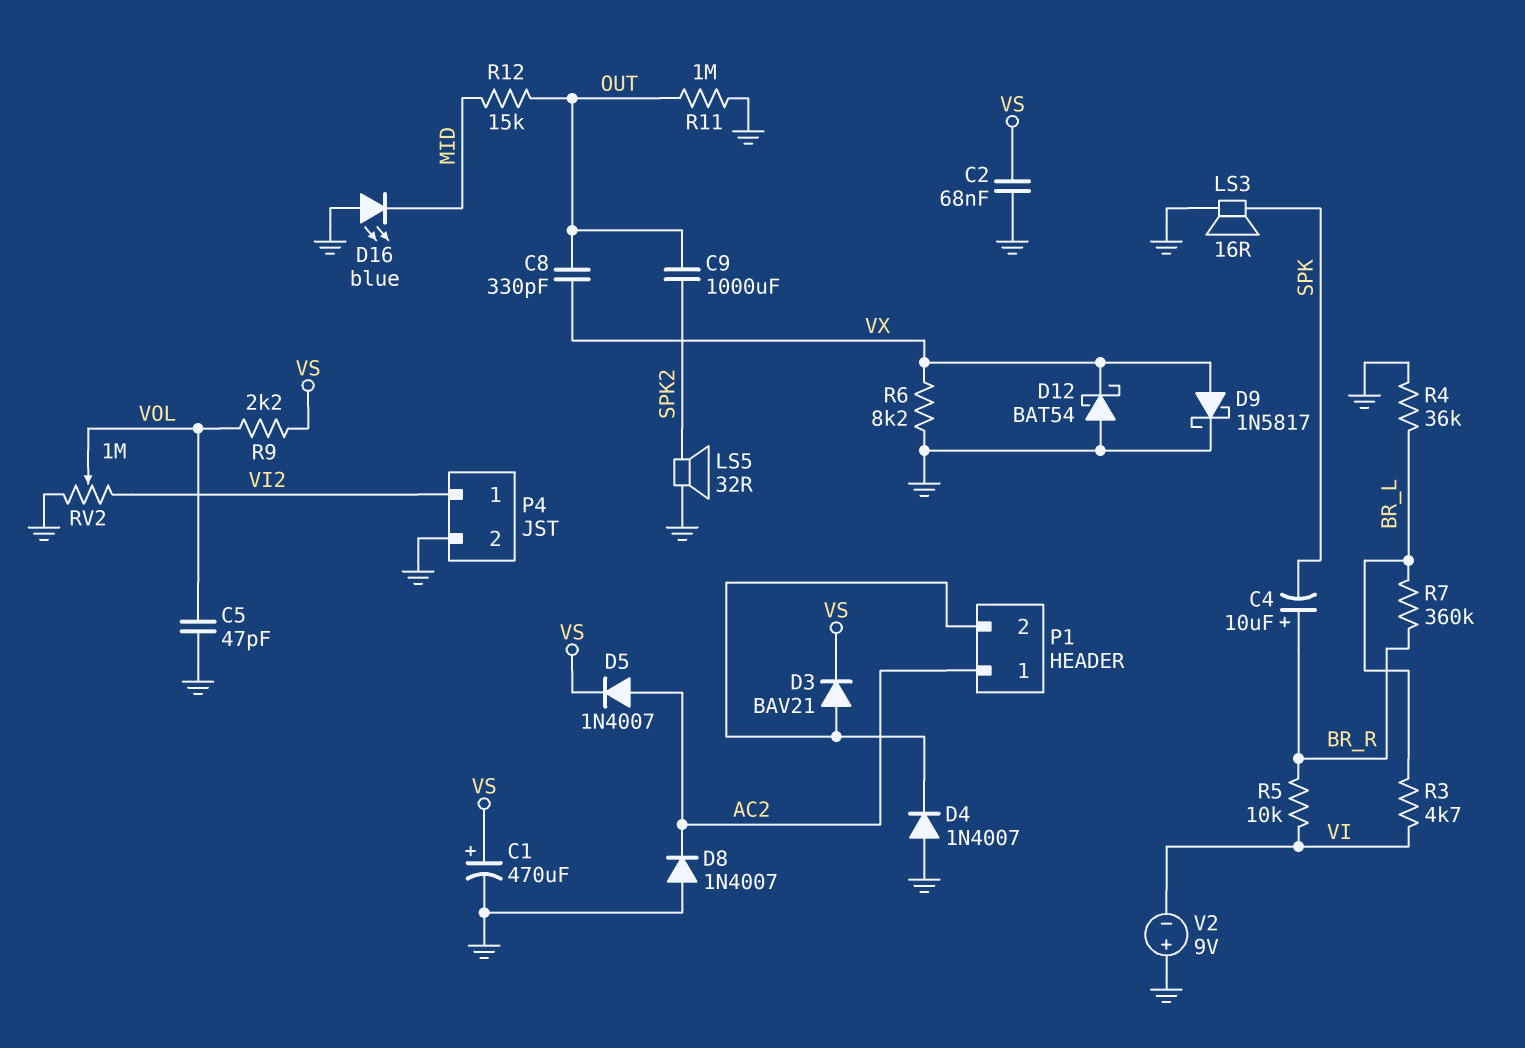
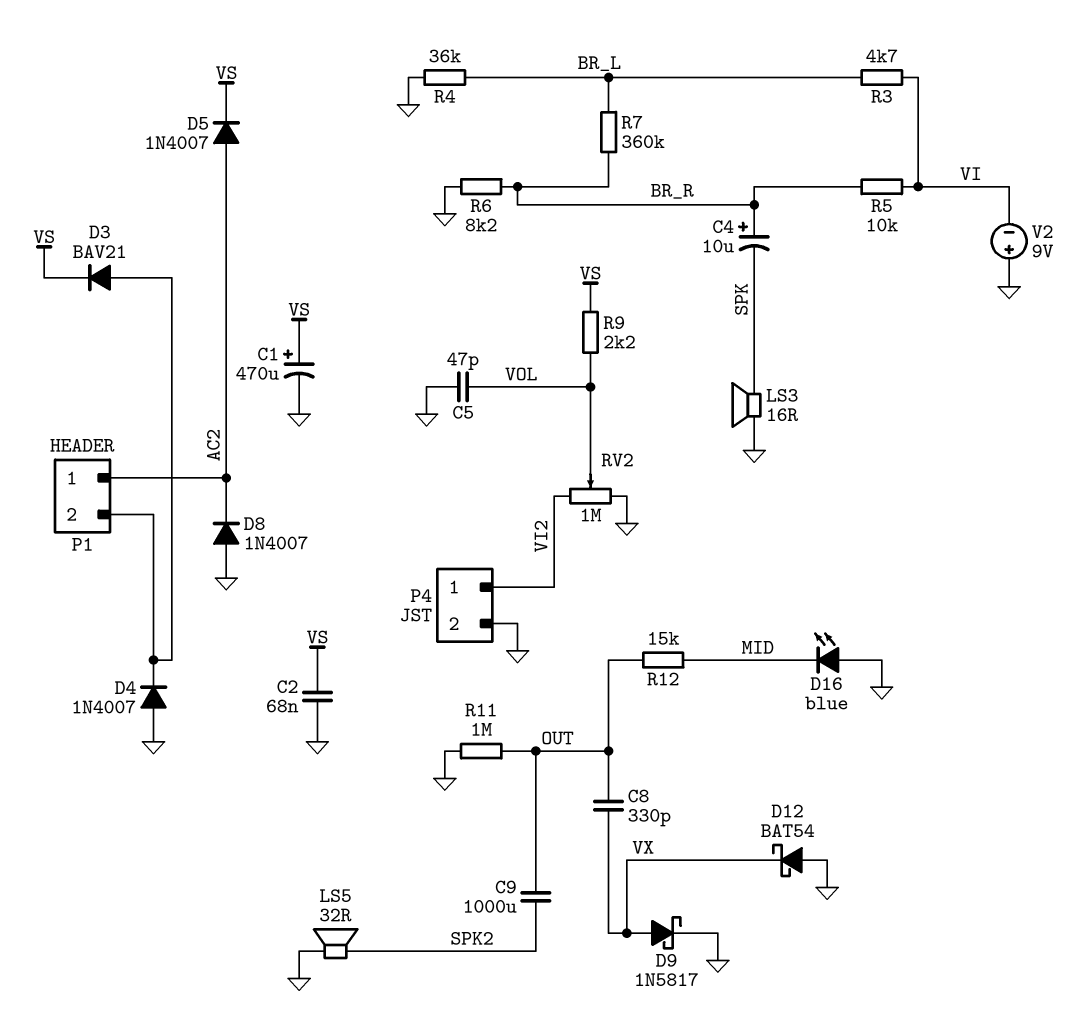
R6: 8.2k (GND, VX) -> 8.2k (BR_R, GND)

